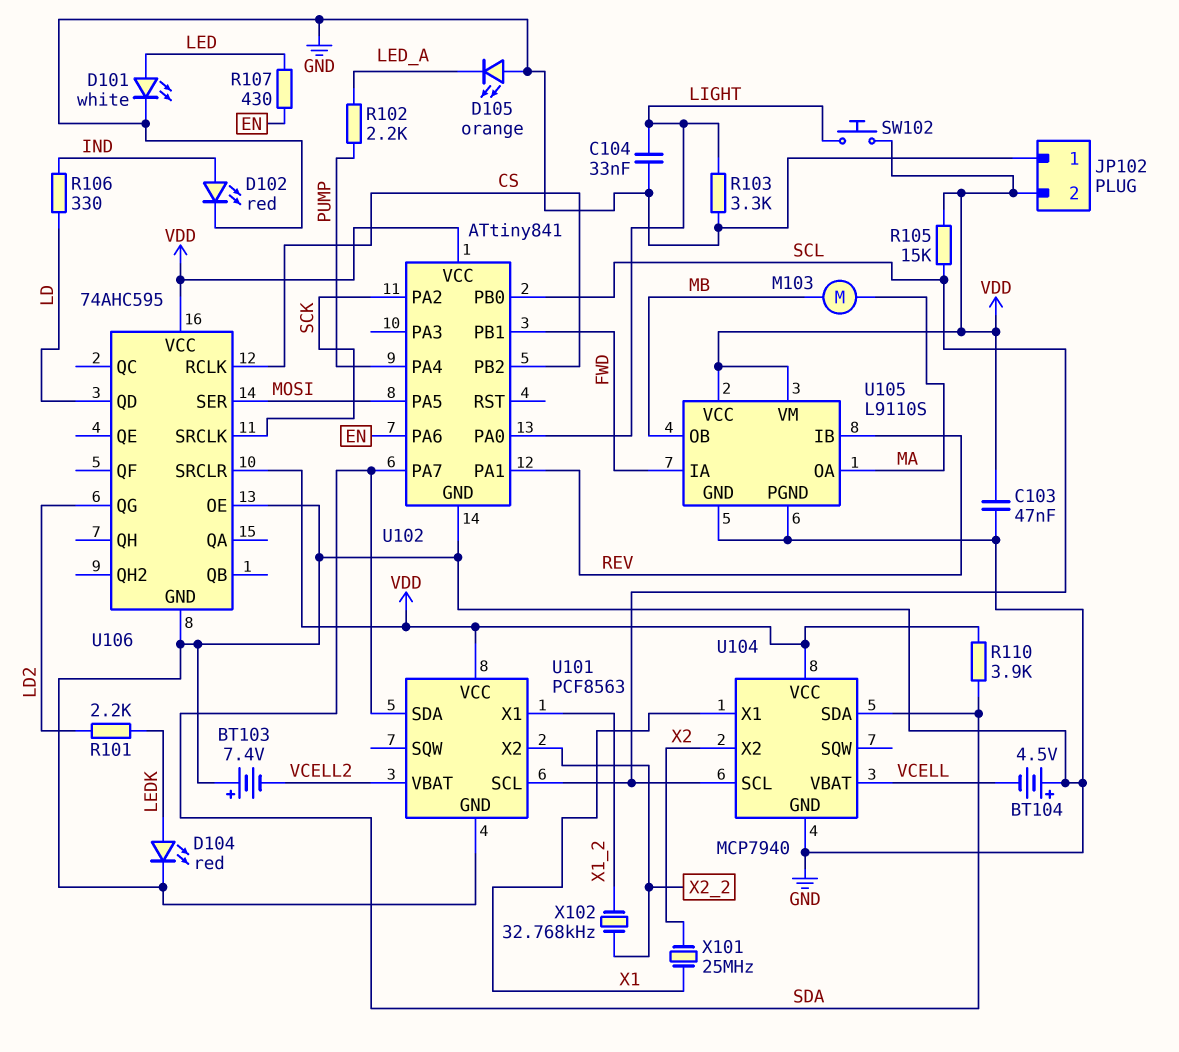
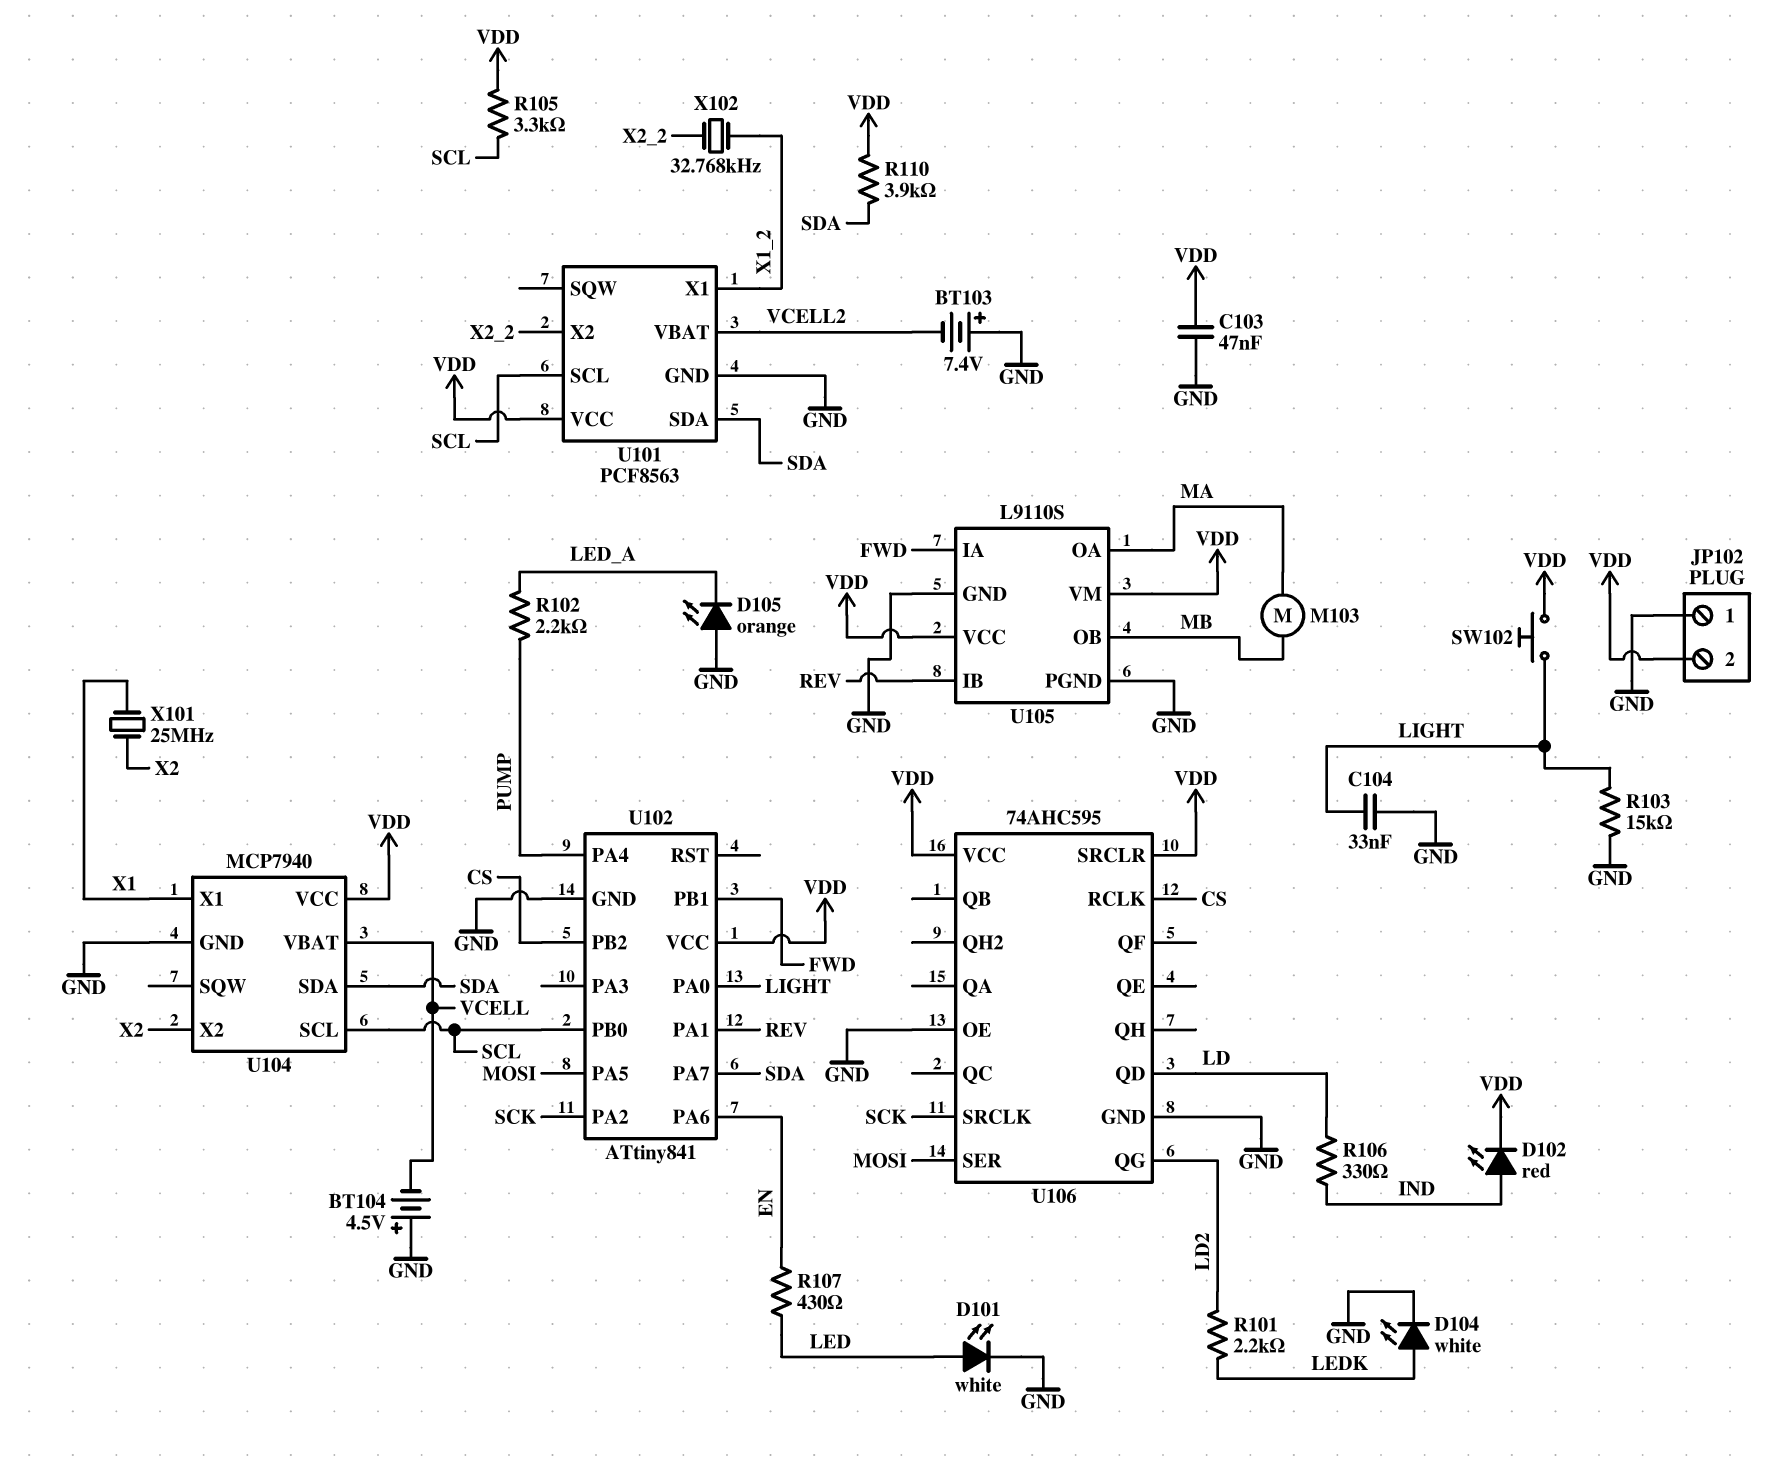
D102: LED red (A IND, K GND) -> LED red (A IND, K VDD)
D104: LED red (A LEDK, K GND) -> LED white (A LEDK, K GND)
R103: 3.3k (GND, LIGHT) -> 15k (GND, LIGHT)
R105: 15k (SCL, VDD) -> 3.3k (SCL, VDD)

